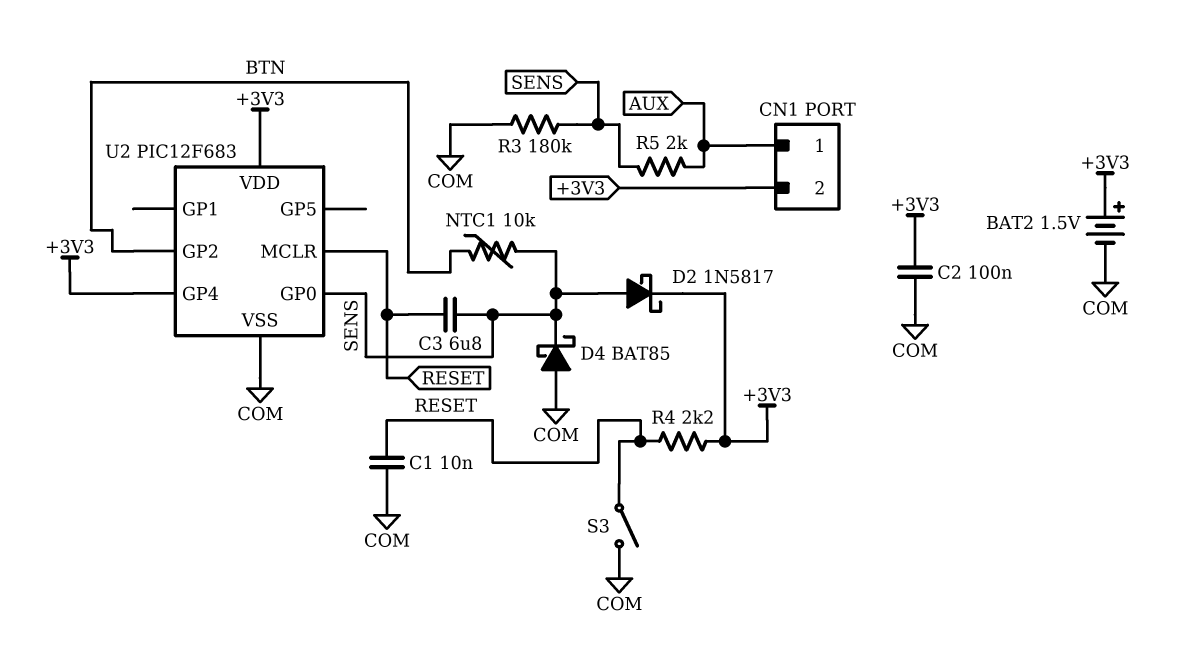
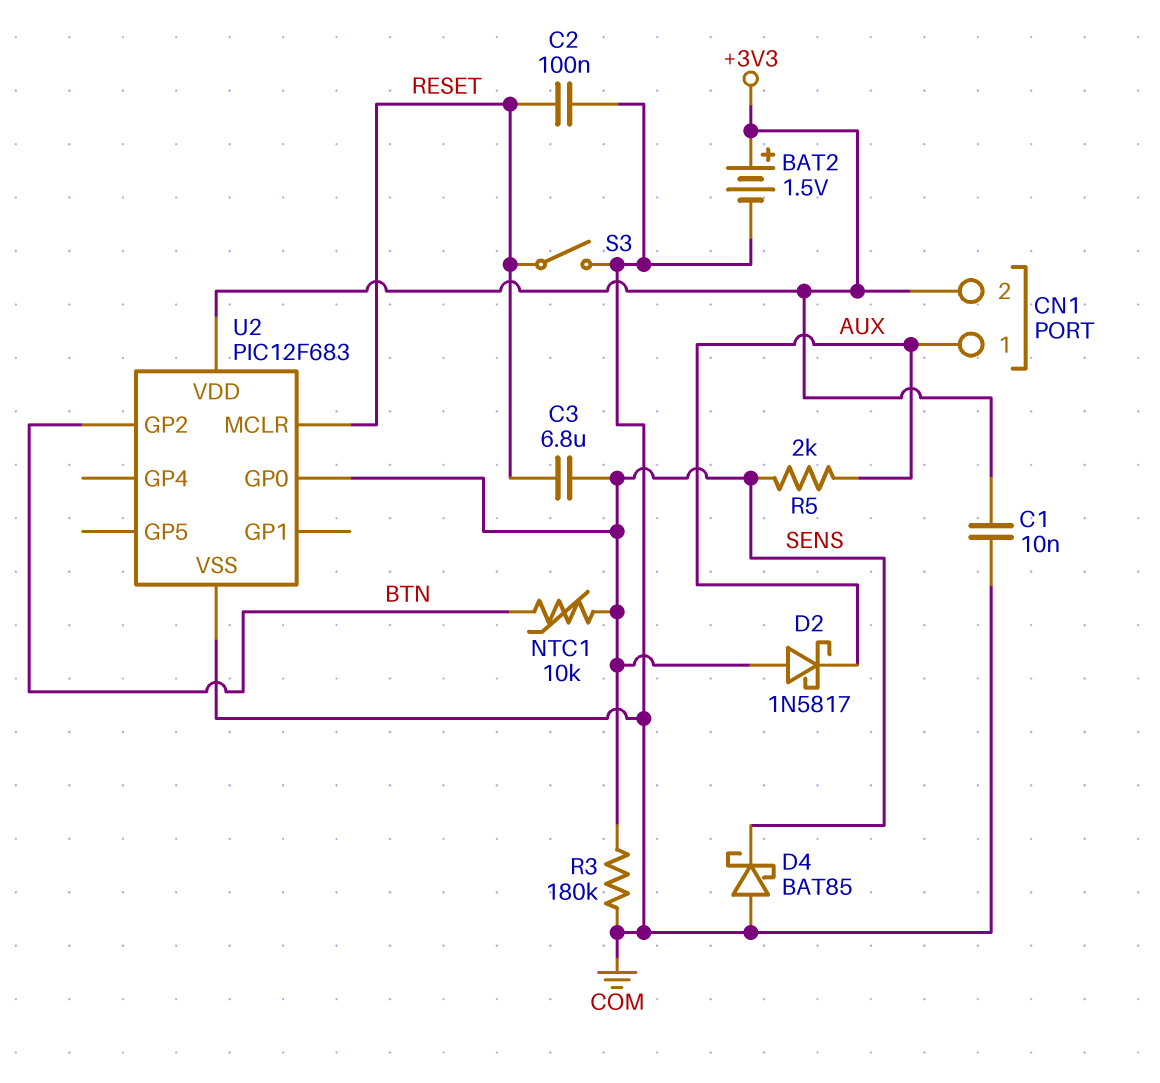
C1: 10nF (COM, RESET) -> 10nF (+3V3, COM)
C2: 100nF (+3V3, COM) -> 100nF (COM, RESET)
D2: schottky 1N5817 (A SENS, K +3V3) -> schottky 1N5817 (A SENS, K AUX)
R4: 2.2k (+3V3, RESET) -> none
U2 pin GP4: +3V3 -> none

